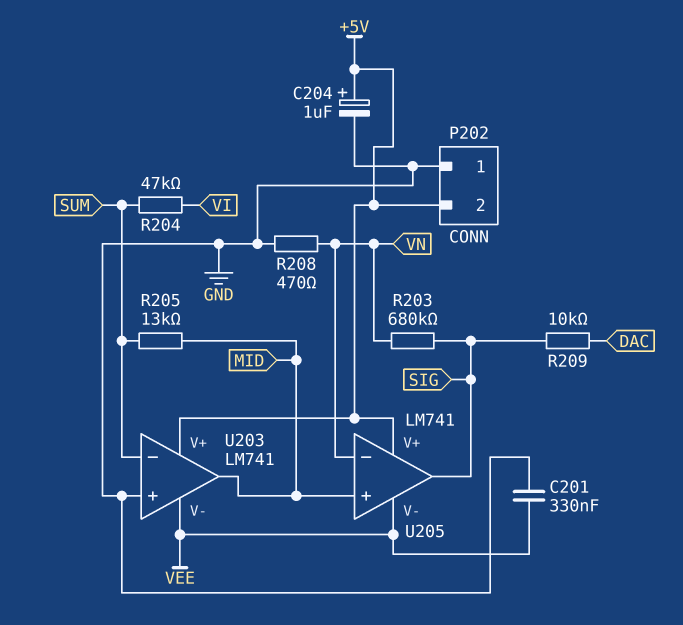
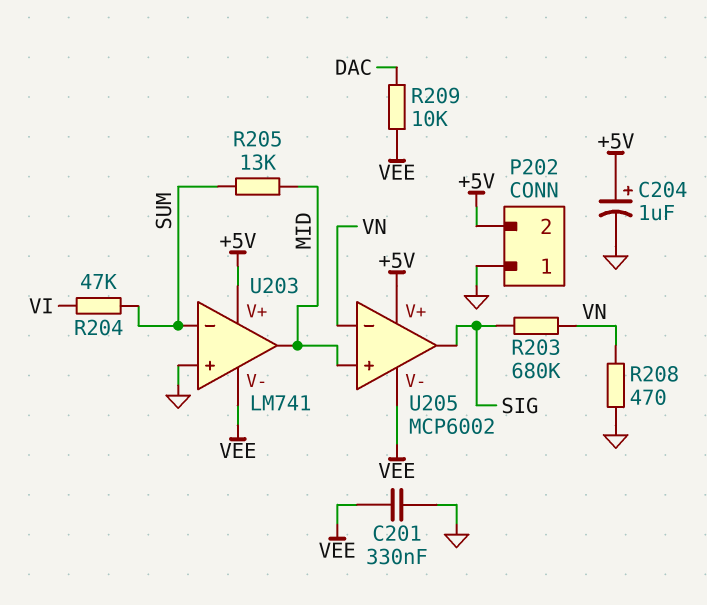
R209: 10k (DAC, SIG) -> 10k (DAC, VEE)
U205: LM741 -> MCP6002

